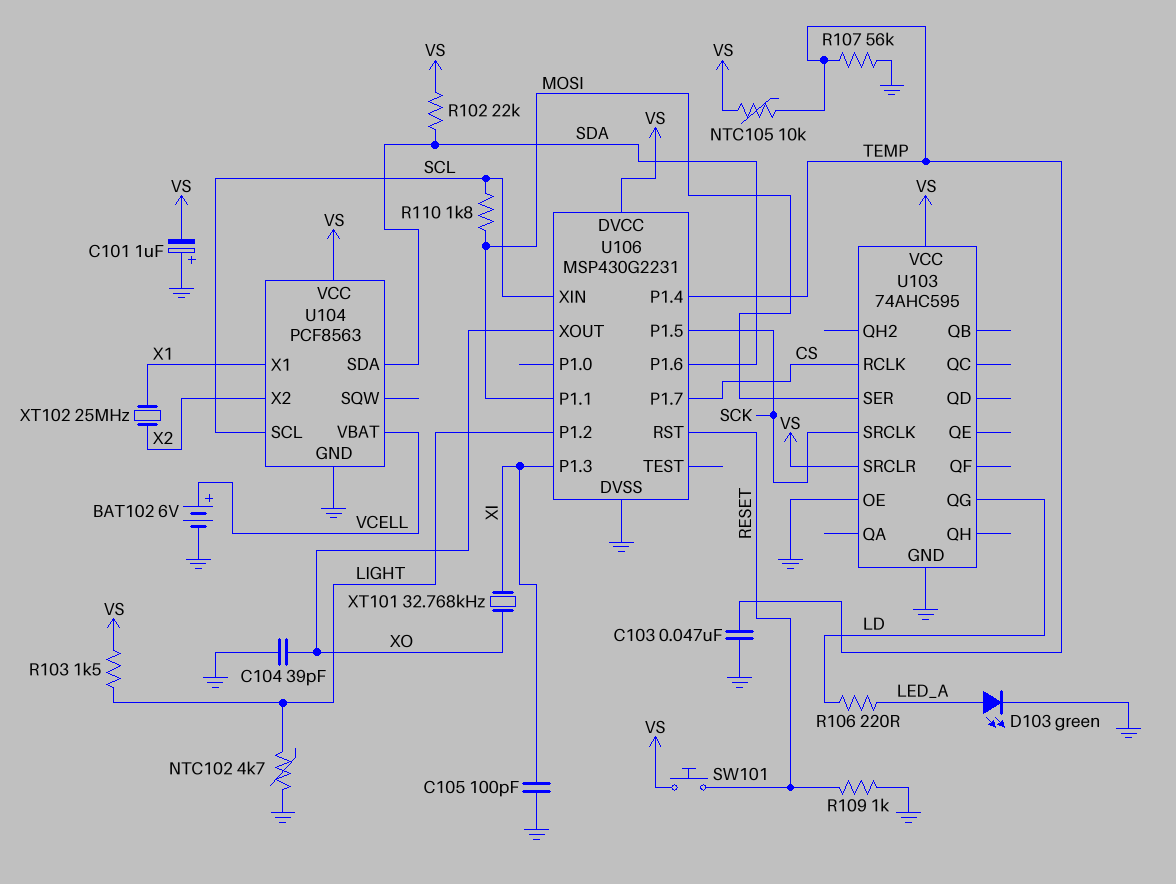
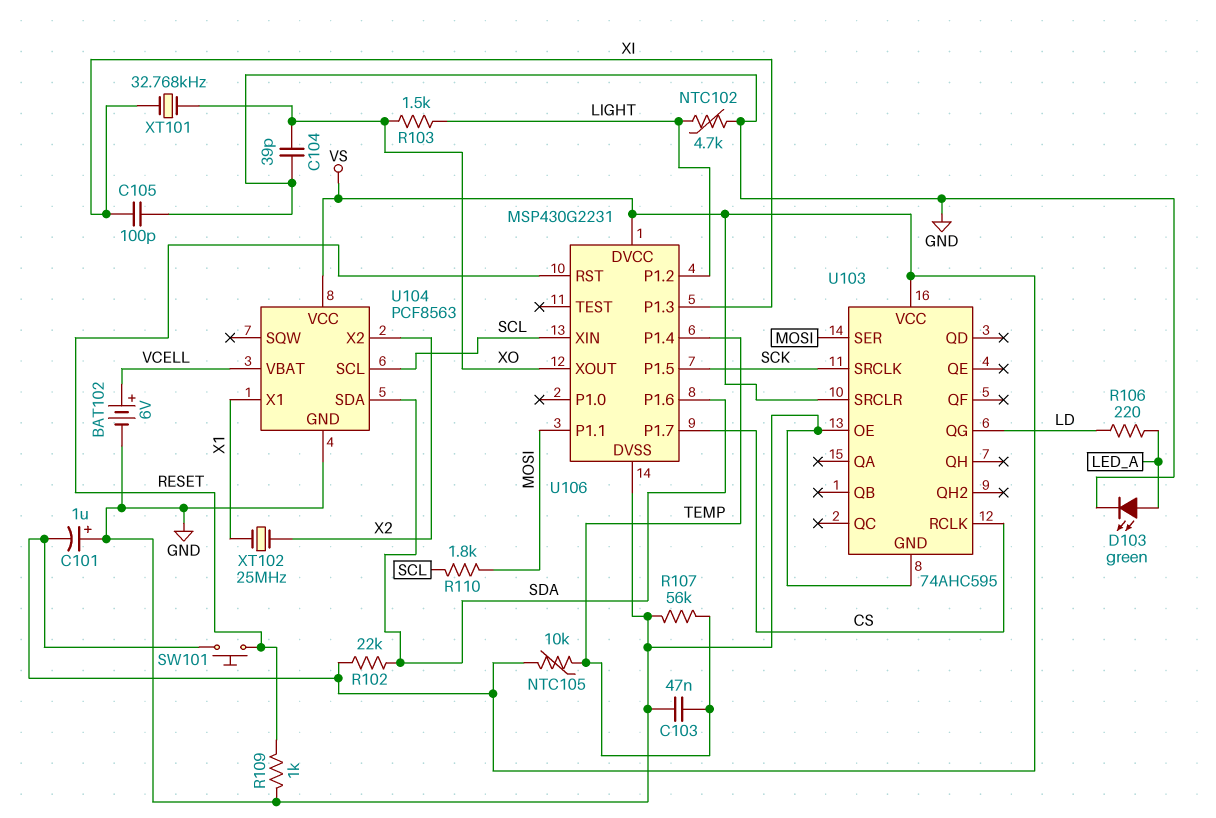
R103: 1.5k (LIGHT, VS) -> 1.5k (LIGHT, XO)

